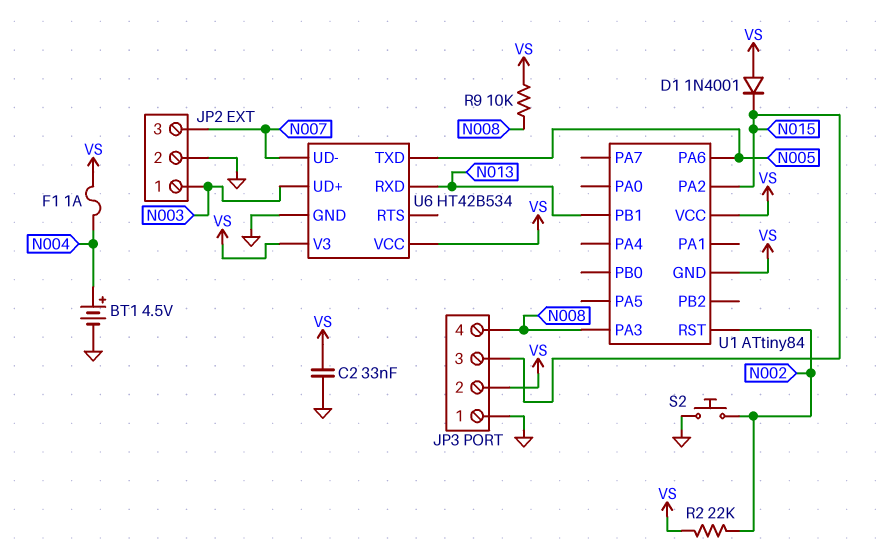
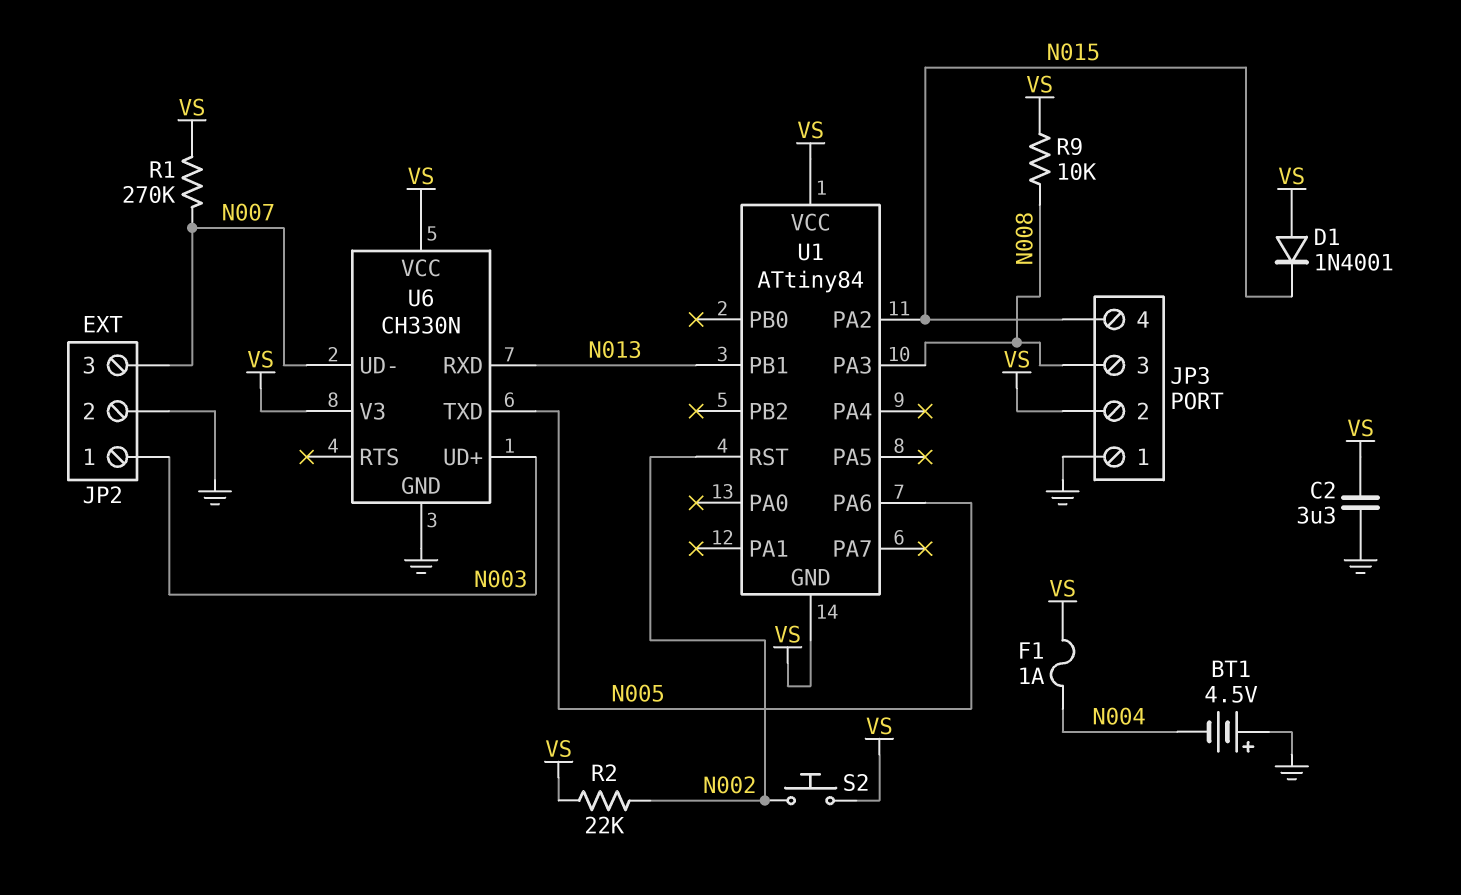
BT1: 4.5V (plus N004, minus GND) -> 4.5V (plus GND, minus N004)
C2: 33nF (GND, VS) -> 3.3uF (GND, VS)
JP3 pin 3: N015 -> N008
JP3 pin 4: N008 -> N015
R1: none -> 270k (N007, VS)
S2: button (GND, N002) -> button (N002, VS)
U6: HT42B534 -> CH330N

